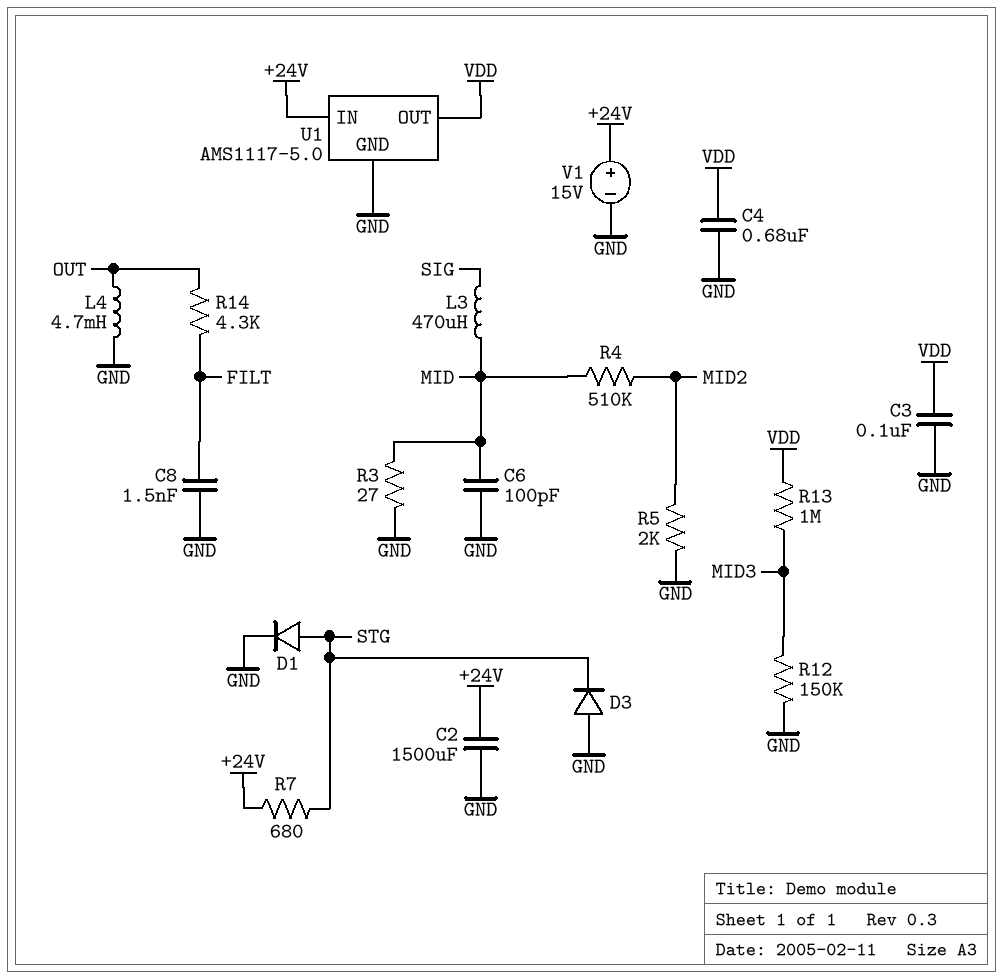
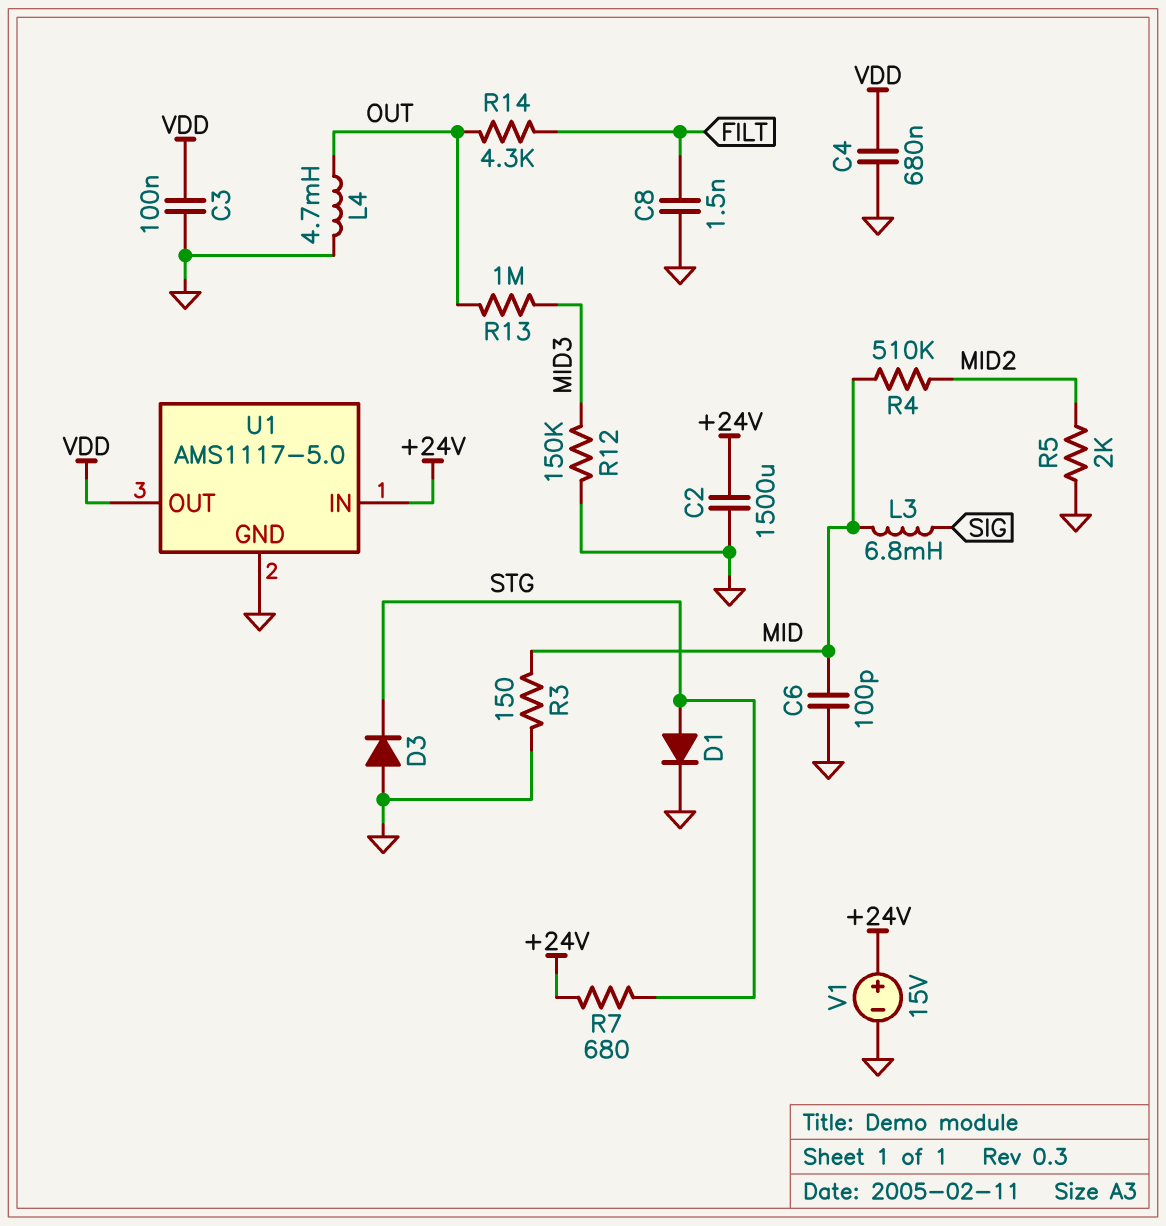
L3: 470uH (MID, SIG) -> 6.8mH (MID, SIG)
R3: 27 (GND, MID) -> 150 (GND, MID)
R13: 1M (MID3, VDD) -> 1M (MID3, OUT)

